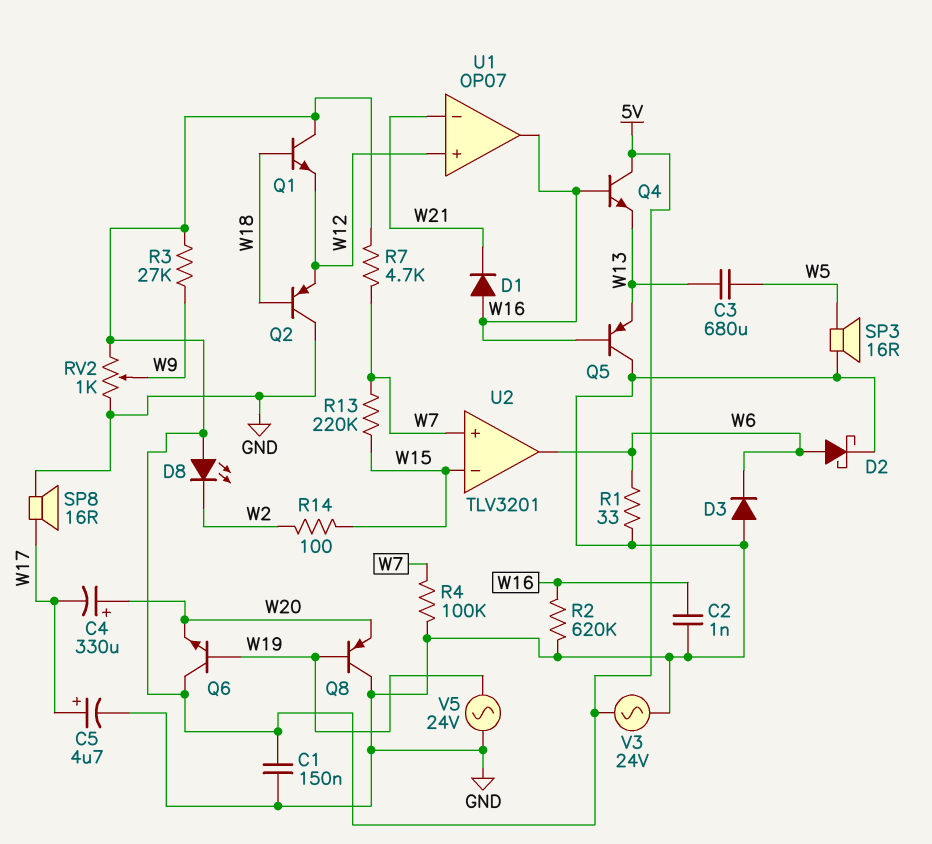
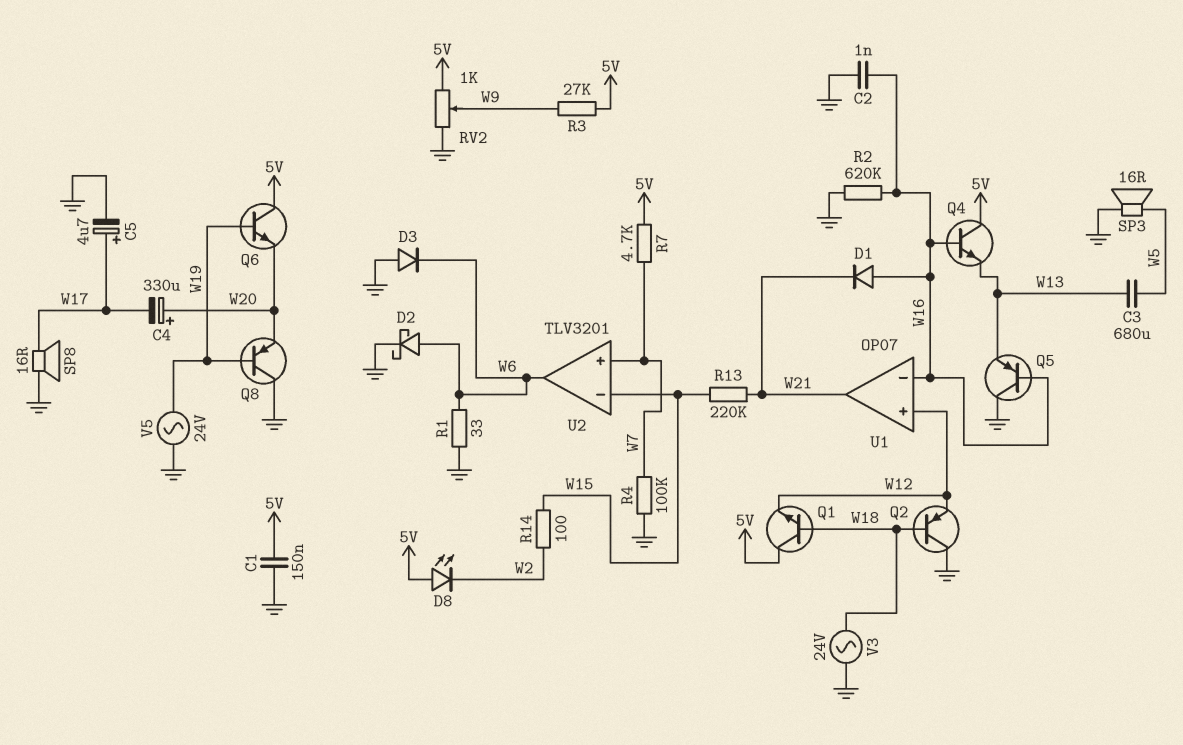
R13: 220k (W7, W15) -> 220k (W15, W21)
U1 pin in-: W21 -> W16
U1 pin out: W16 -> W21
V3: AC 24V (5V, GND) -> AC 24V (GND, W18)

